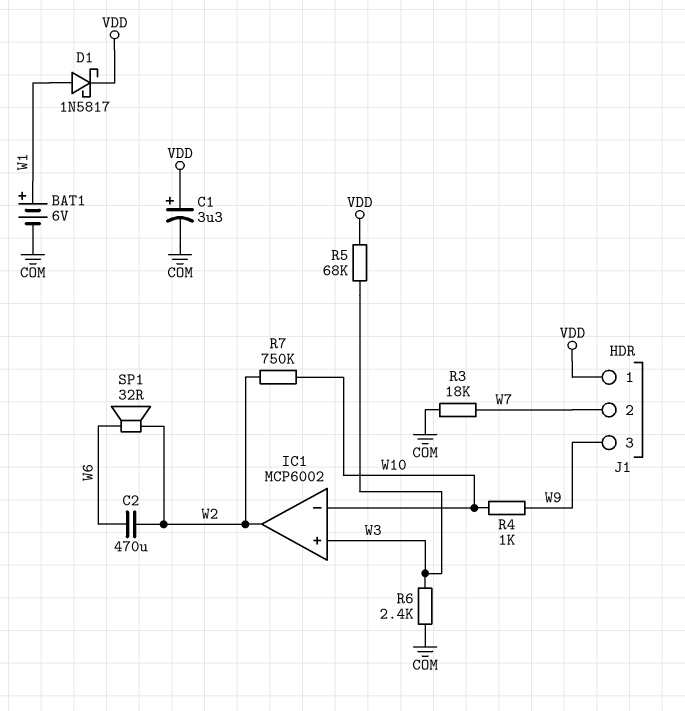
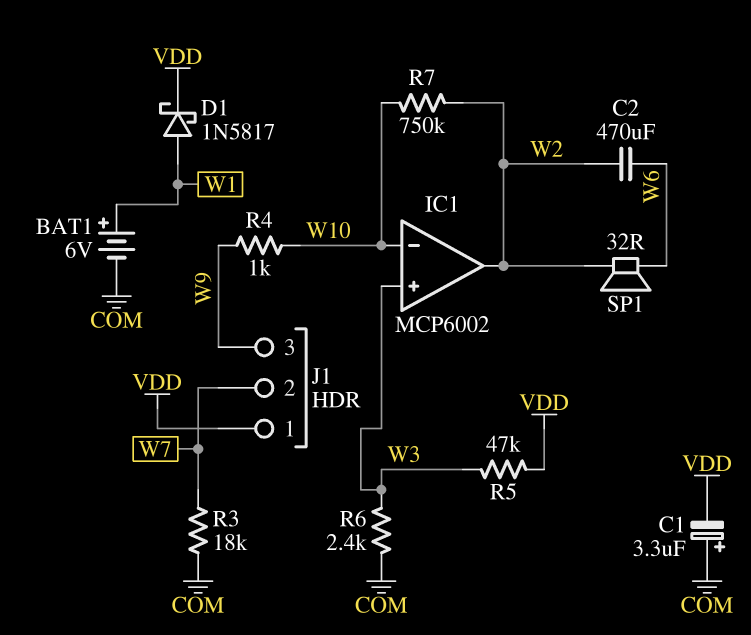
C1: 3.3uF (plus VDD, minus COM) -> 3.3uF (plus COM, minus VDD)
R5: 68k (VDD, W3) -> 47k (VDD, W3)

